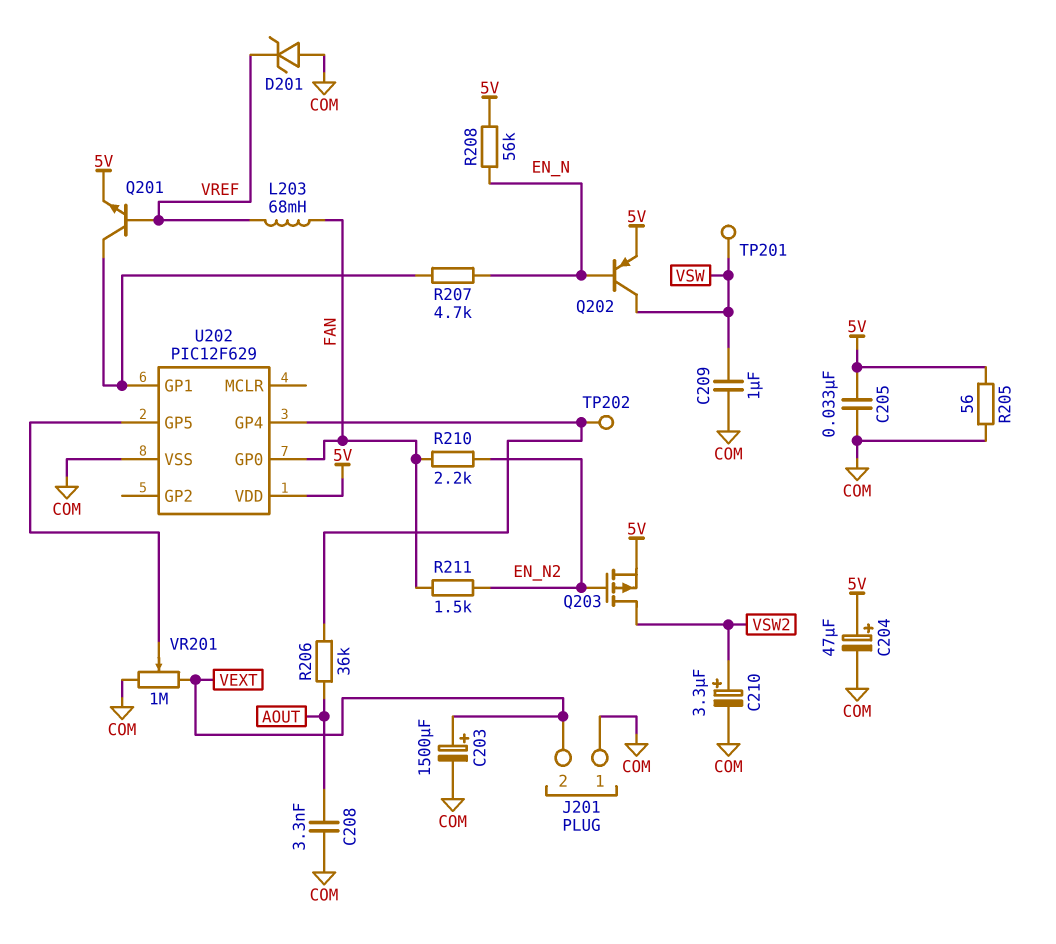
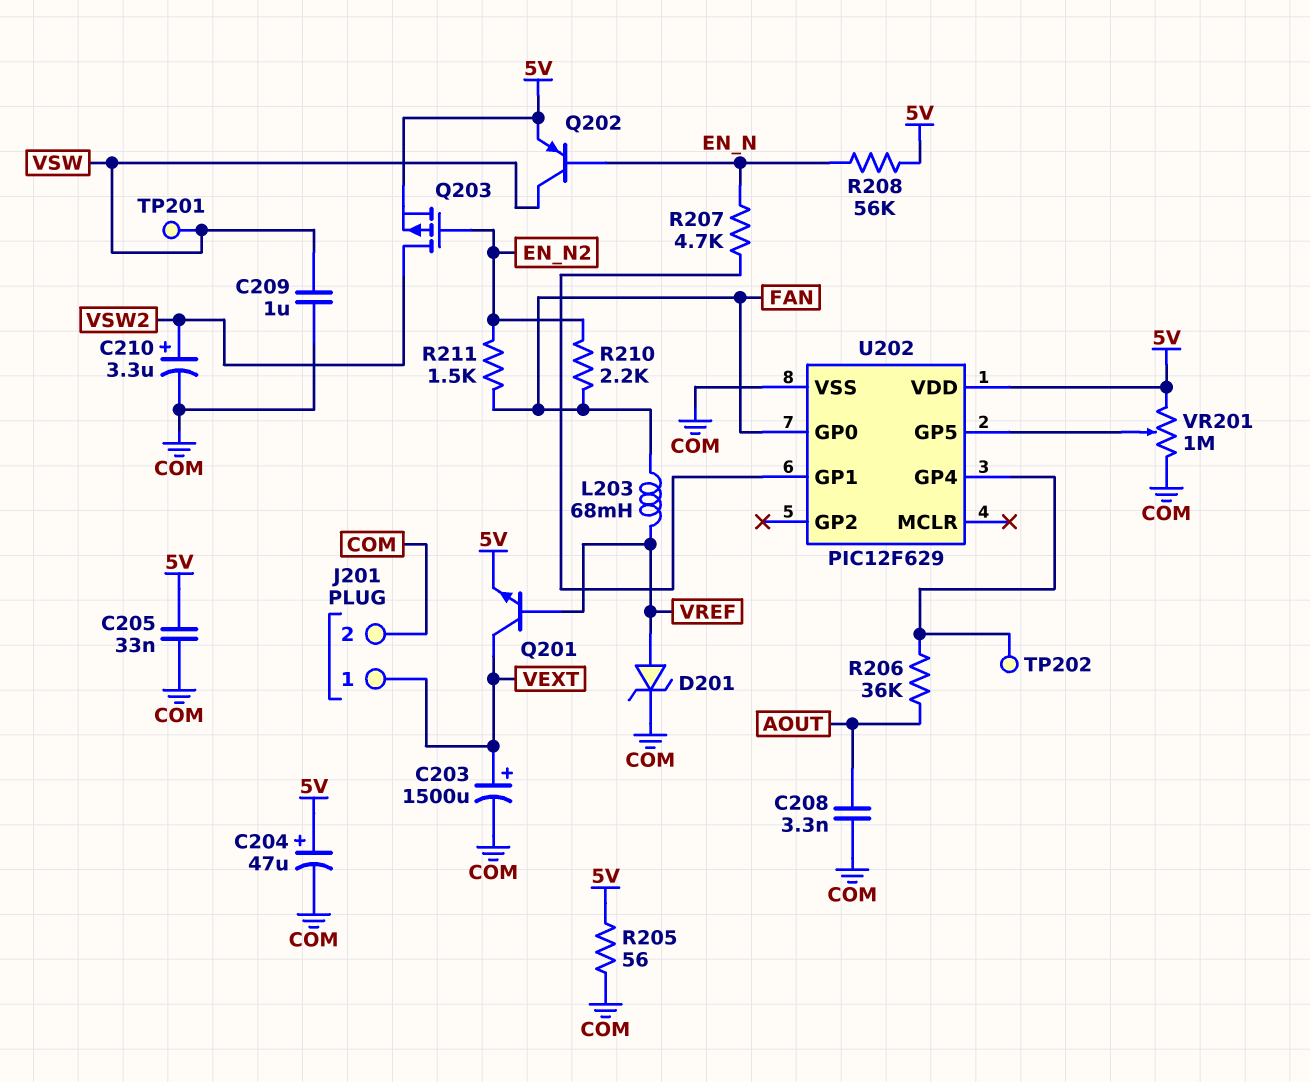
D201: zener (A COM, K VREF) -> zener (A VREF, K COM)
J201 pin 1: COM -> VEXT
J201 pin 2: VEXT -> COM
Q201: NPN (B VREF, C U202/GP1, E 5V) -> NPN (B VREF, C VEXT, E 5V)
VR201: 1M (COM, VEXT, wiper U202/GP5) -> 1M (5V, COM, wiper U202/GP5)

